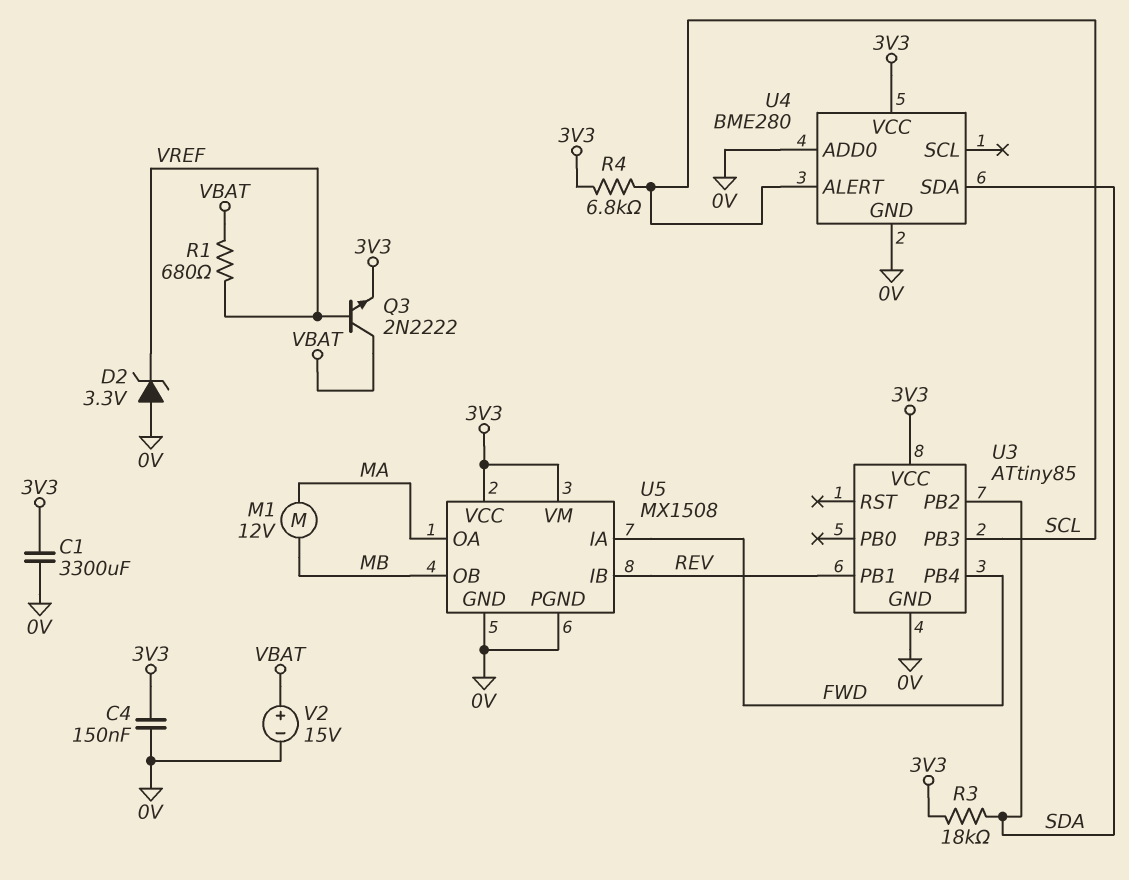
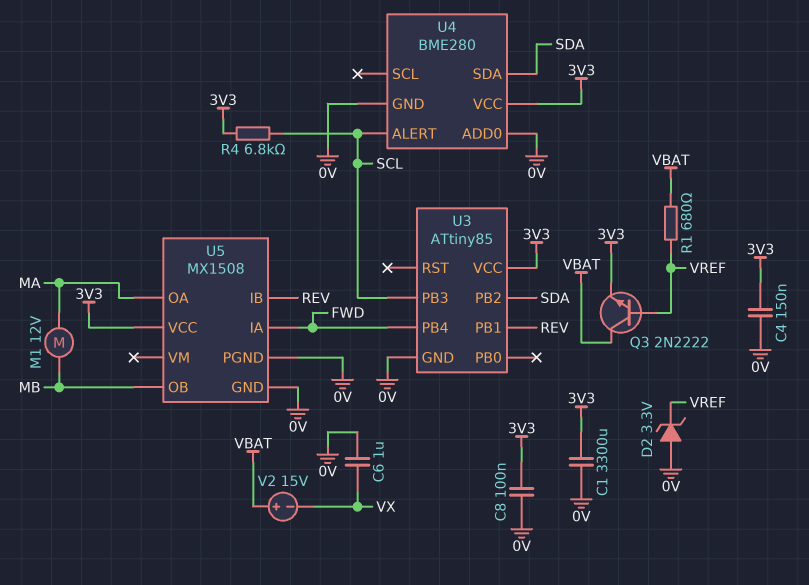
C6: none -> 1uF (0V, VX)
C8: none -> 100nF (0V, 3V3)
R3: 18k (3V3, SDA) -> none
U5 pin VM: 3V3 -> none
V2: 15V (plus VBAT, minus 0V) -> 15V (plus VBAT, minus VX)

